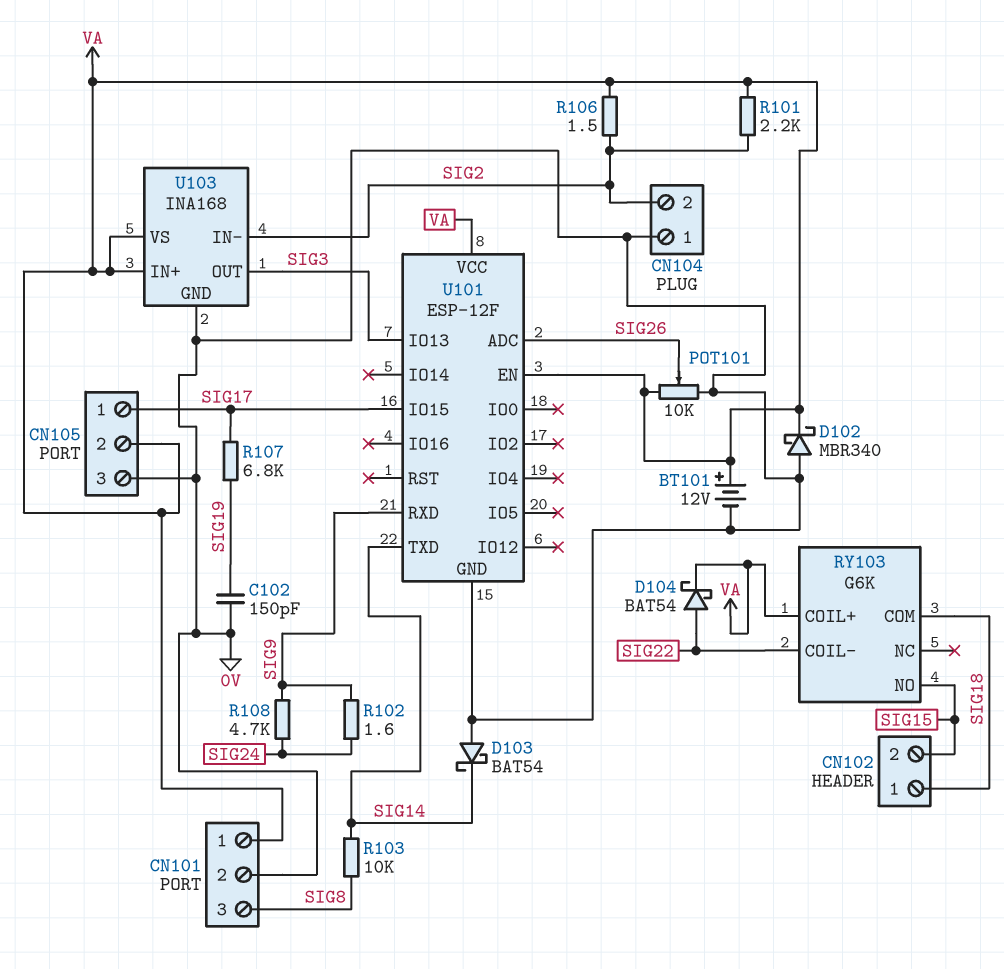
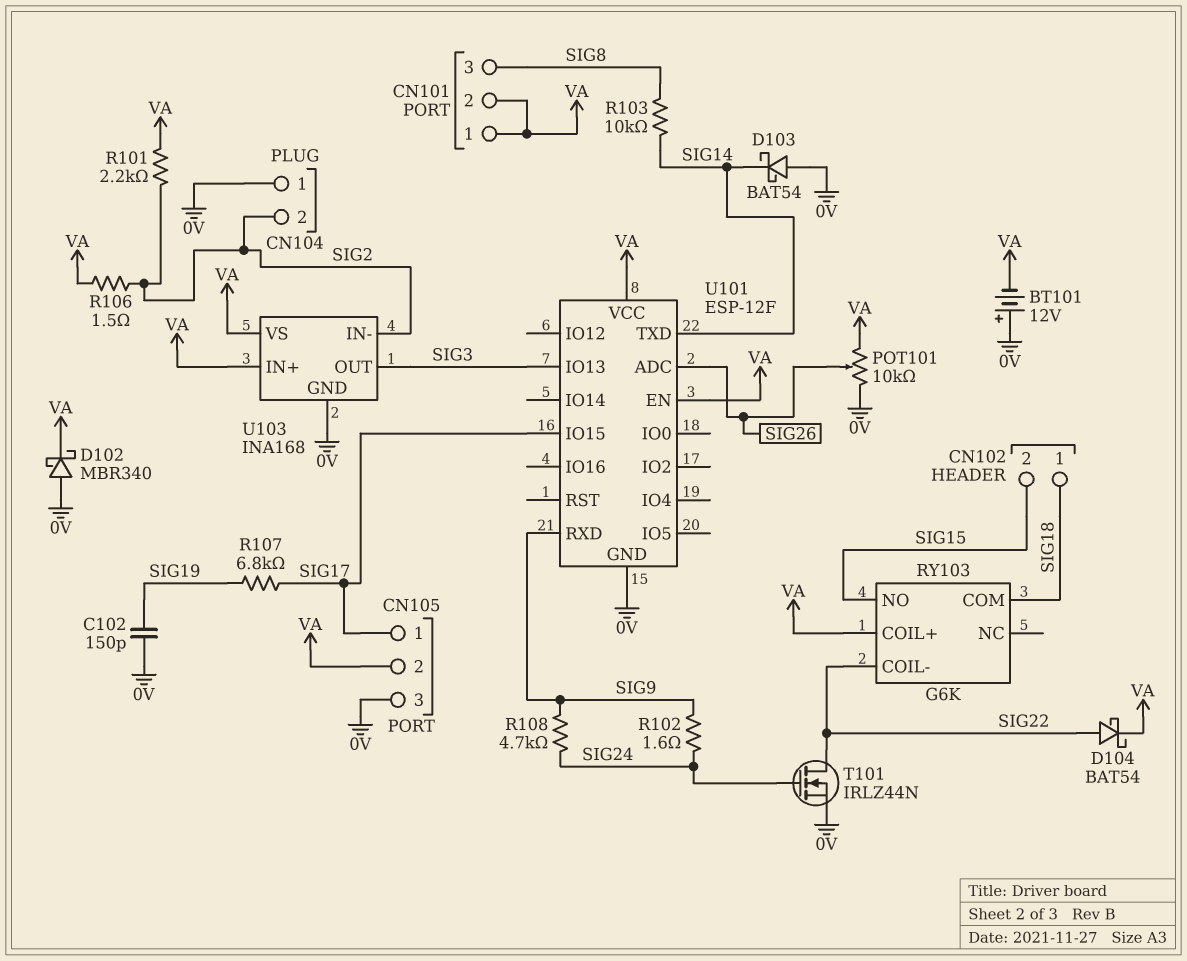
BT101: 12V (plus VA, minus 0V) -> 12V (plus 0V, minus VA)
CN101 pin 2: 0V -> VA
T101: none -> NMOS IRLZ44N (G SIG24, D SIG22, S 0V)

